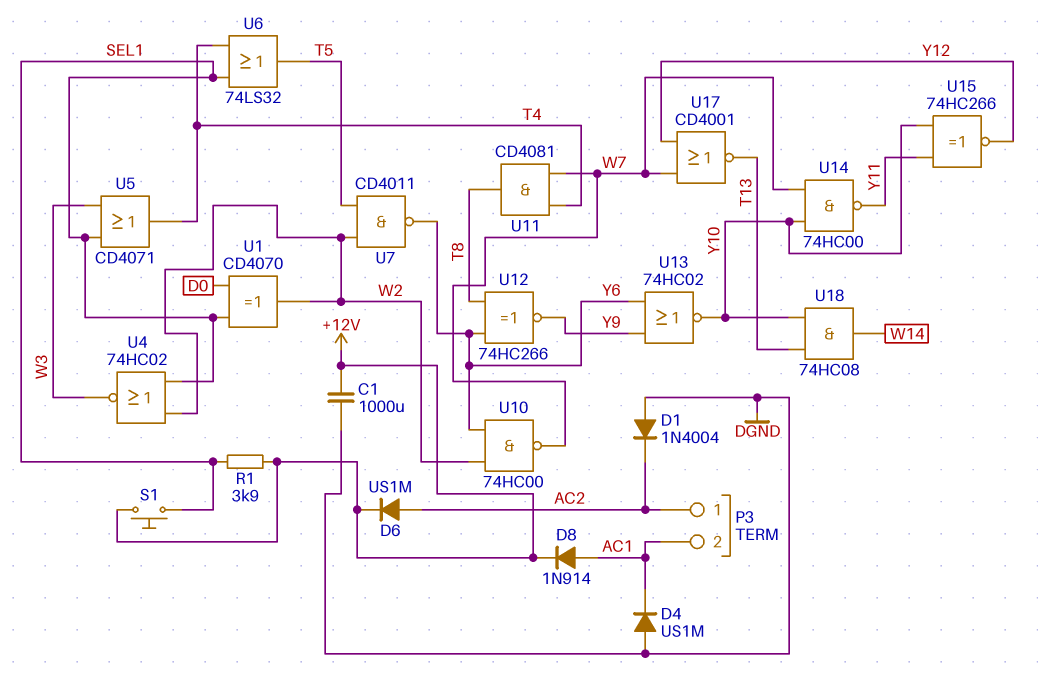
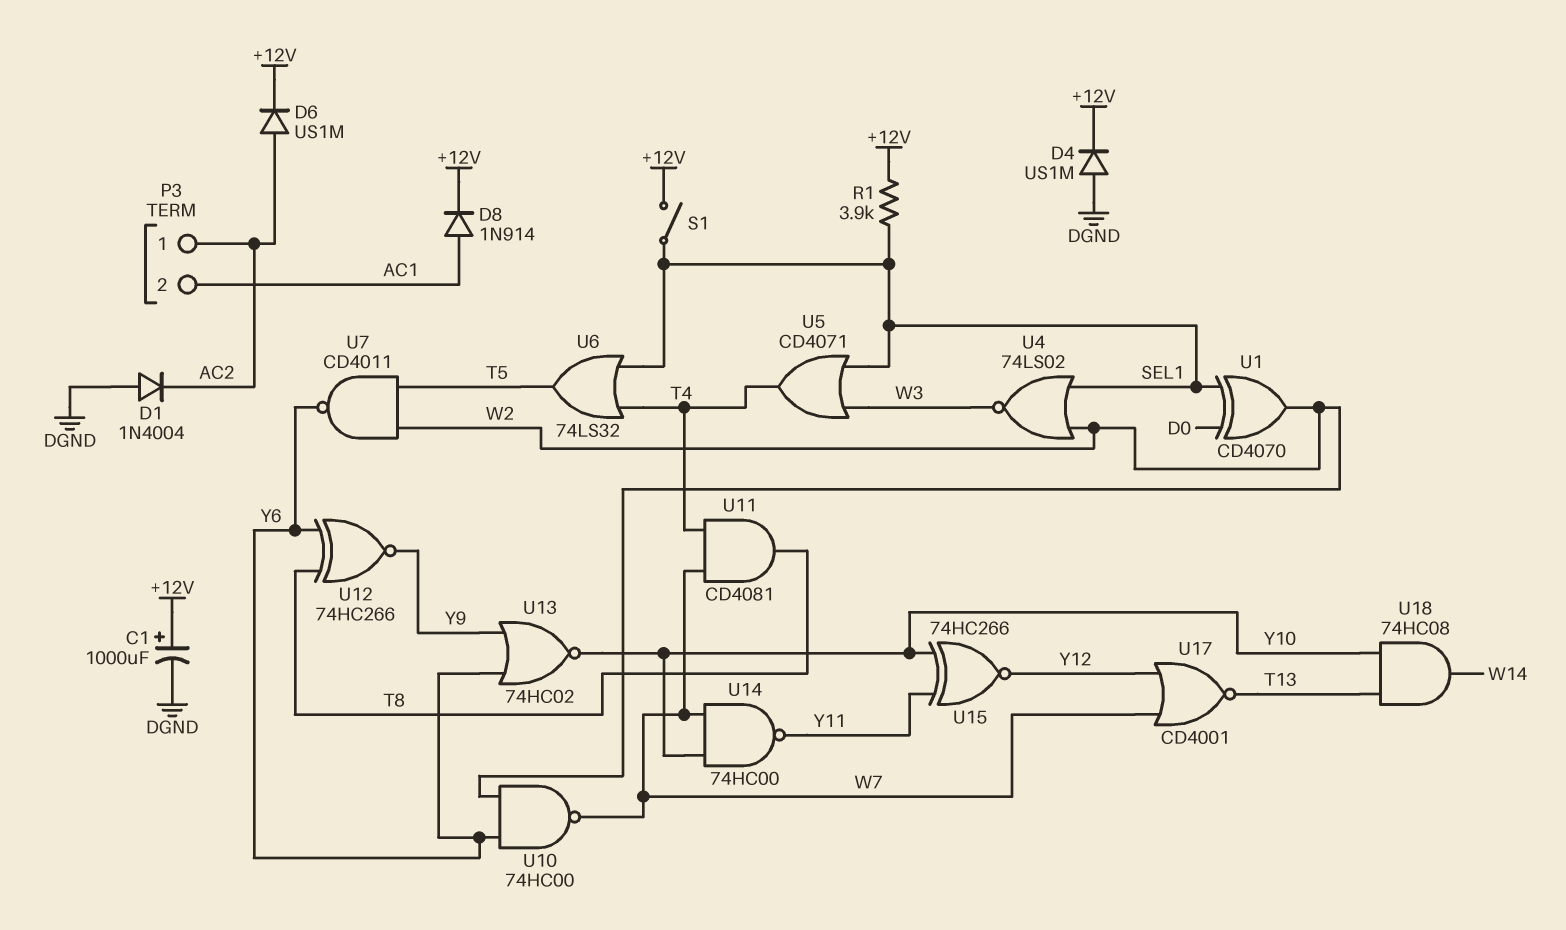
C1: 1000uF (+12V, DGND) -> 1000uF (plus +12V, minus DGND)
D4: diode US1M (A DGND, K AC1) -> diode US1M (A DGND, K +12V)
S1: button (+12V, SEL1) -> switch (+12V, SEL1)
U4: NOR 74HC02 (in SEL1, in W2, out W3) -> NOR 74LS02 (in SEL1, in W2, out W3)

